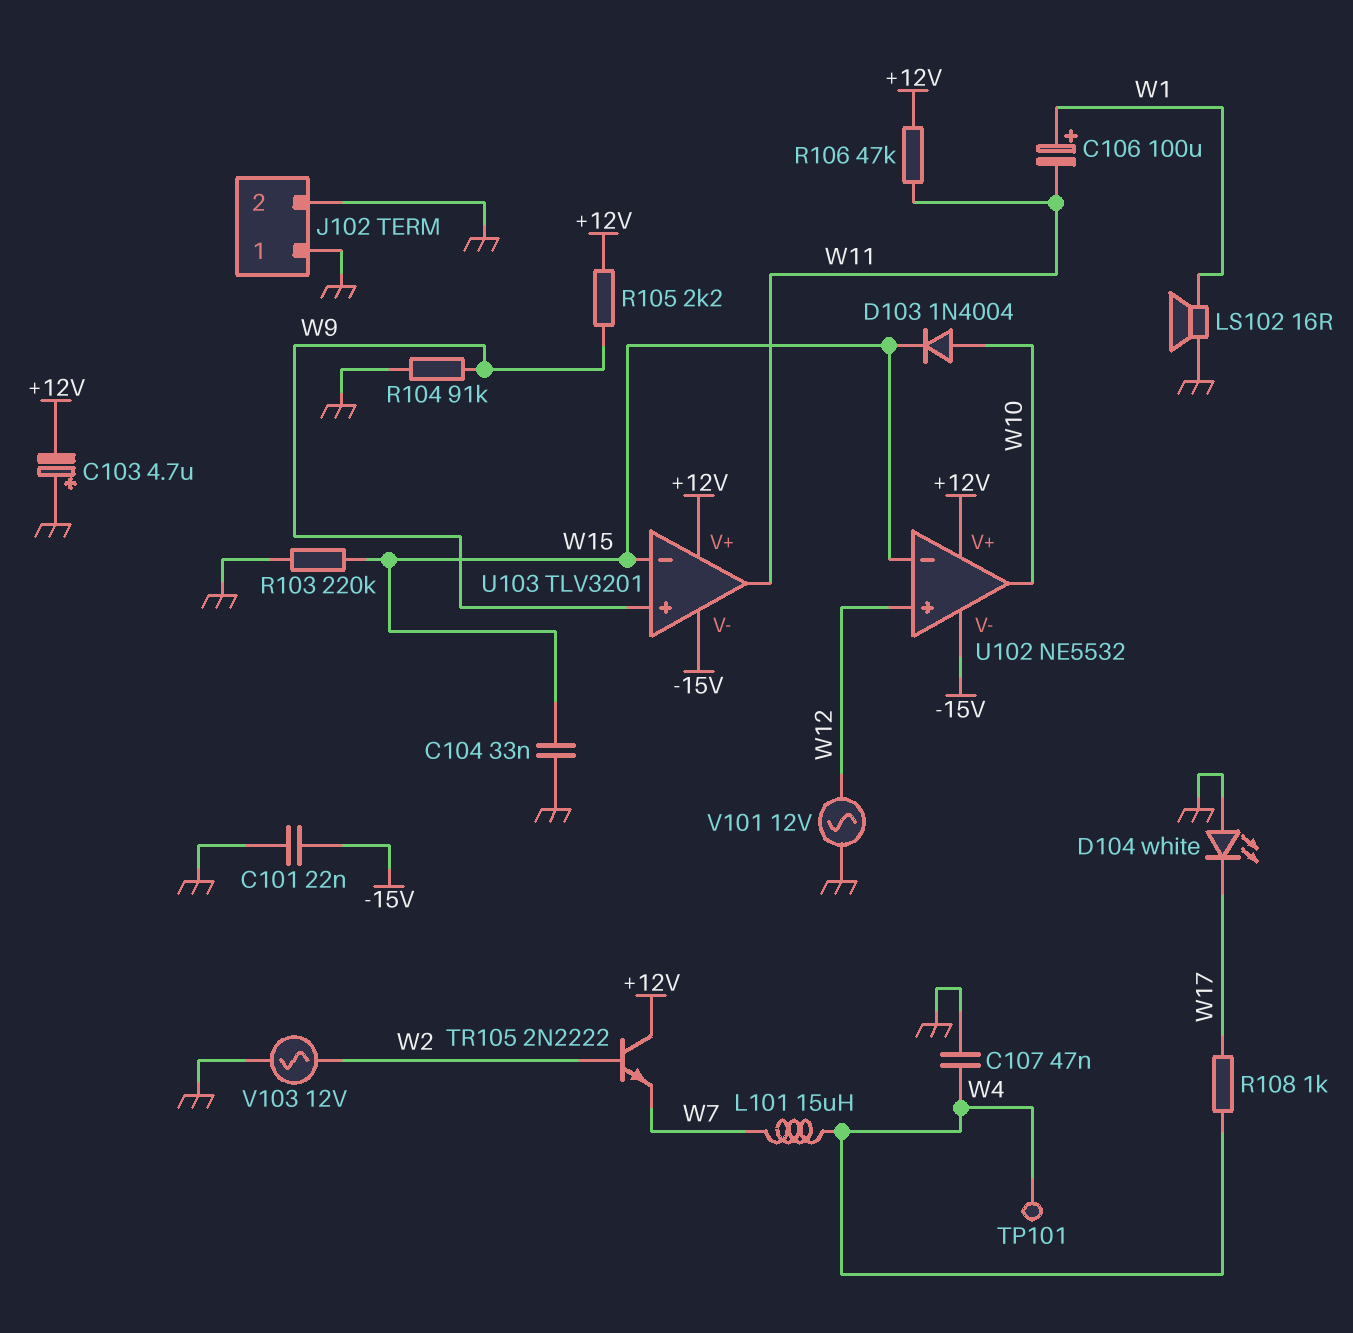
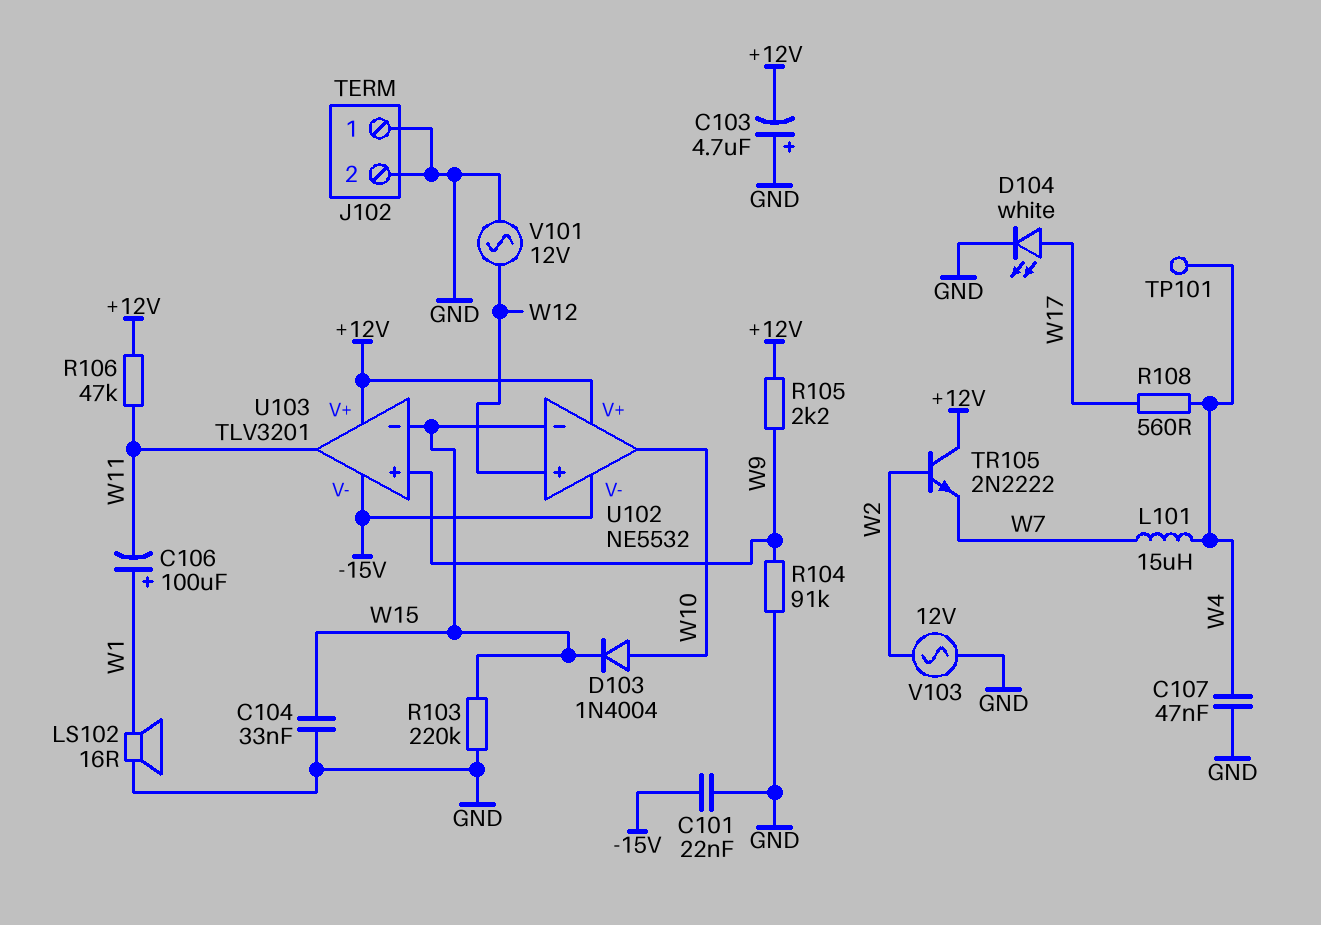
D104: LED white (A GND, K W17) -> LED white (A W17, K GND)
R108: 1k (W4, W17) -> 560 (W4, W17)

